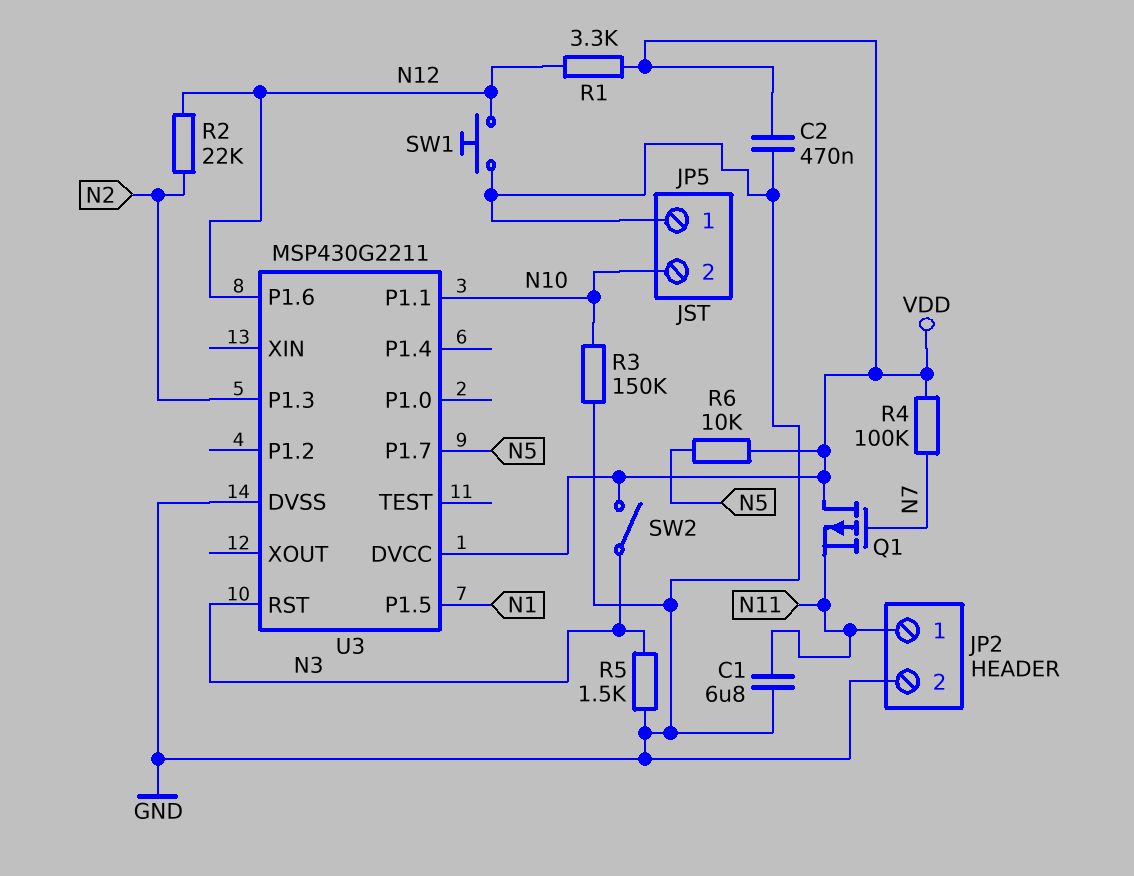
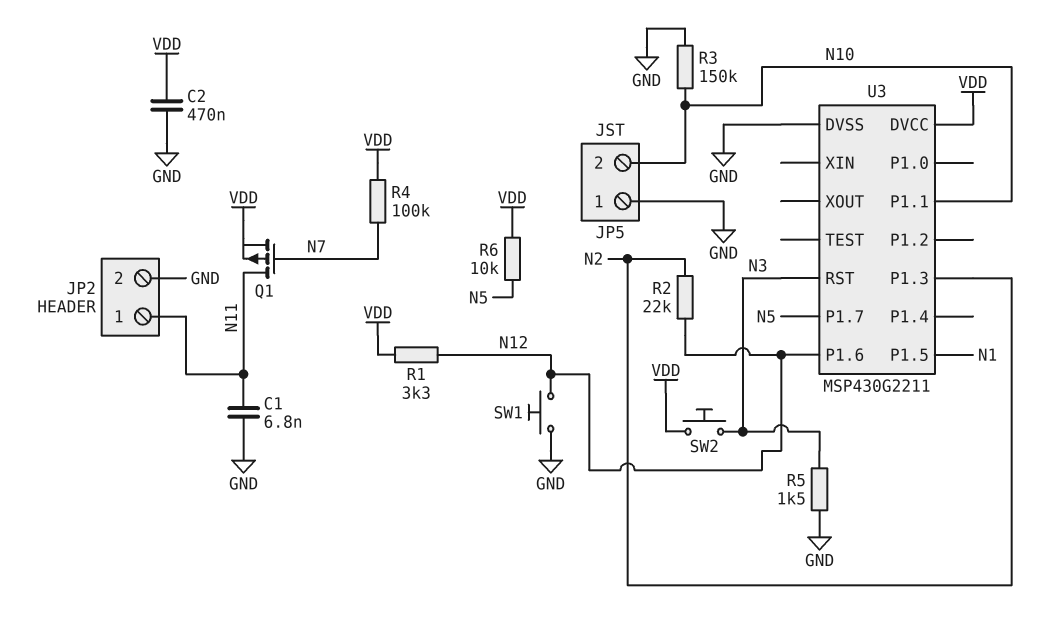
C1: 6.8uF (GND, N11) -> 6.8nF (GND, N11)
Q1: PMOS (G N7, D VDD, S N11) -> PMOS (G N7, D N11, S VDD)
SW2: switch (N3, VDD) -> button (N3, VDD)

